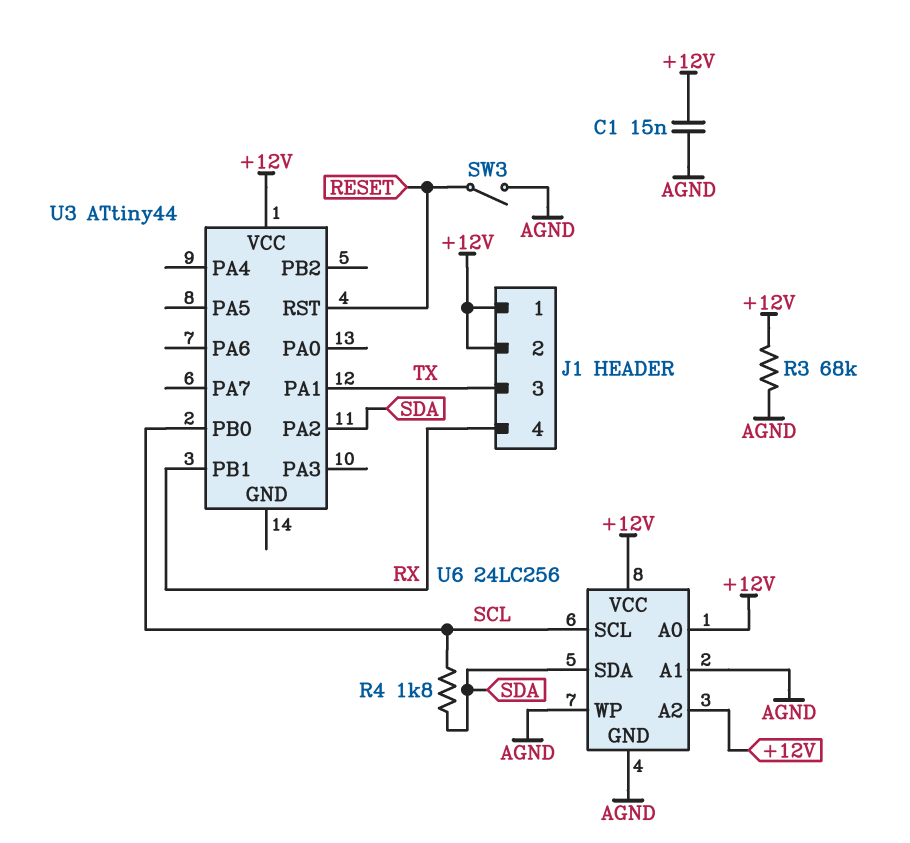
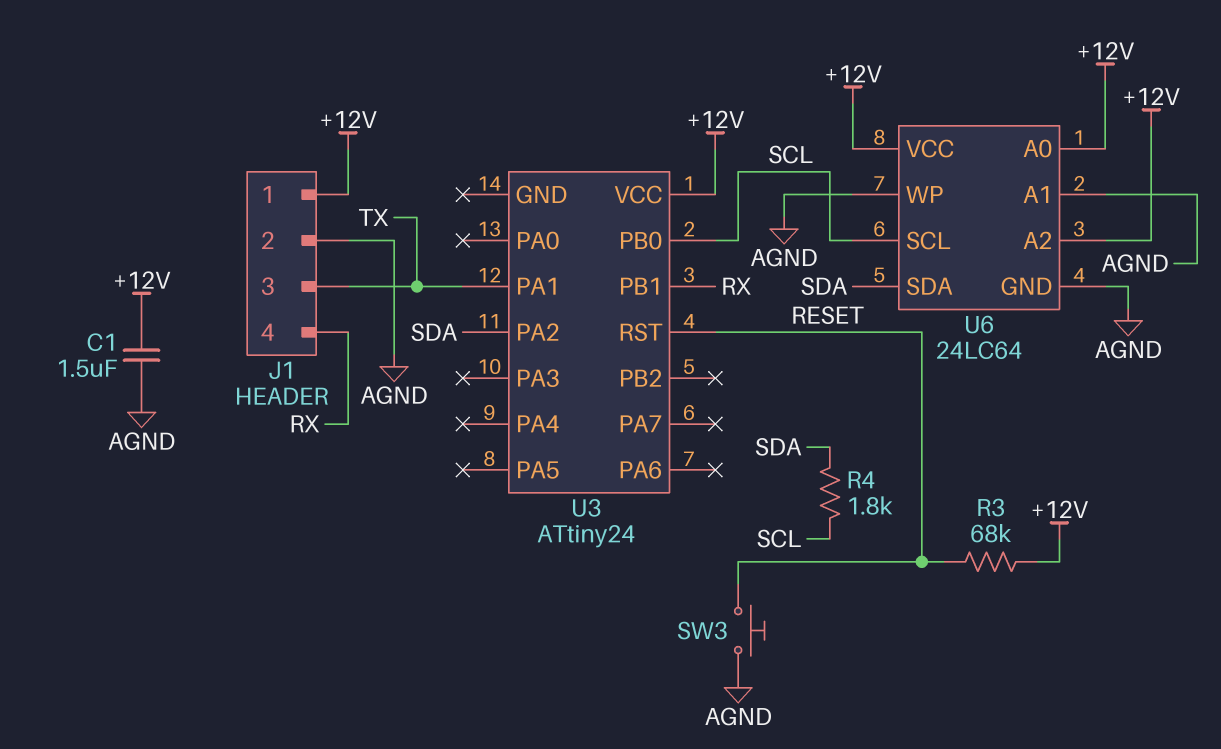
C1: 15nF (+12V, AGND) -> 1.5uF (+12V, AGND)
J1 pin 2: +12V -> AGND
R3: 68k (+12V, AGND) -> 68k (+12V, RESET)
SW3: switch (AGND, RESET) -> button (AGND, RESET)
U3: ATtiny44 -> ATtiny24
U6: 24LC256 -> 24LC64

